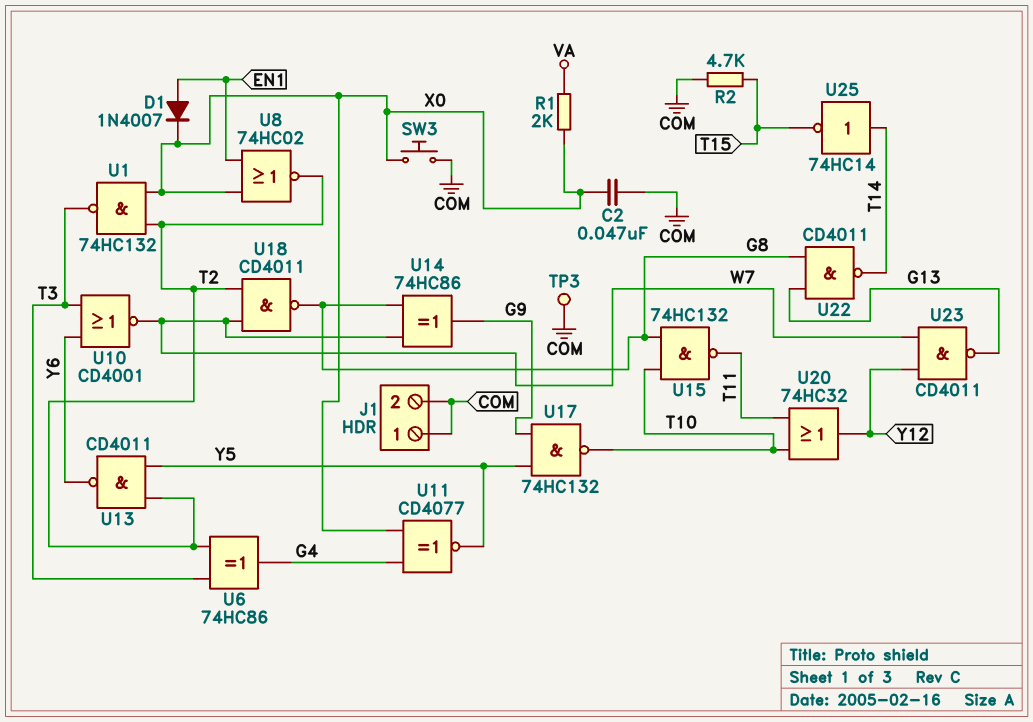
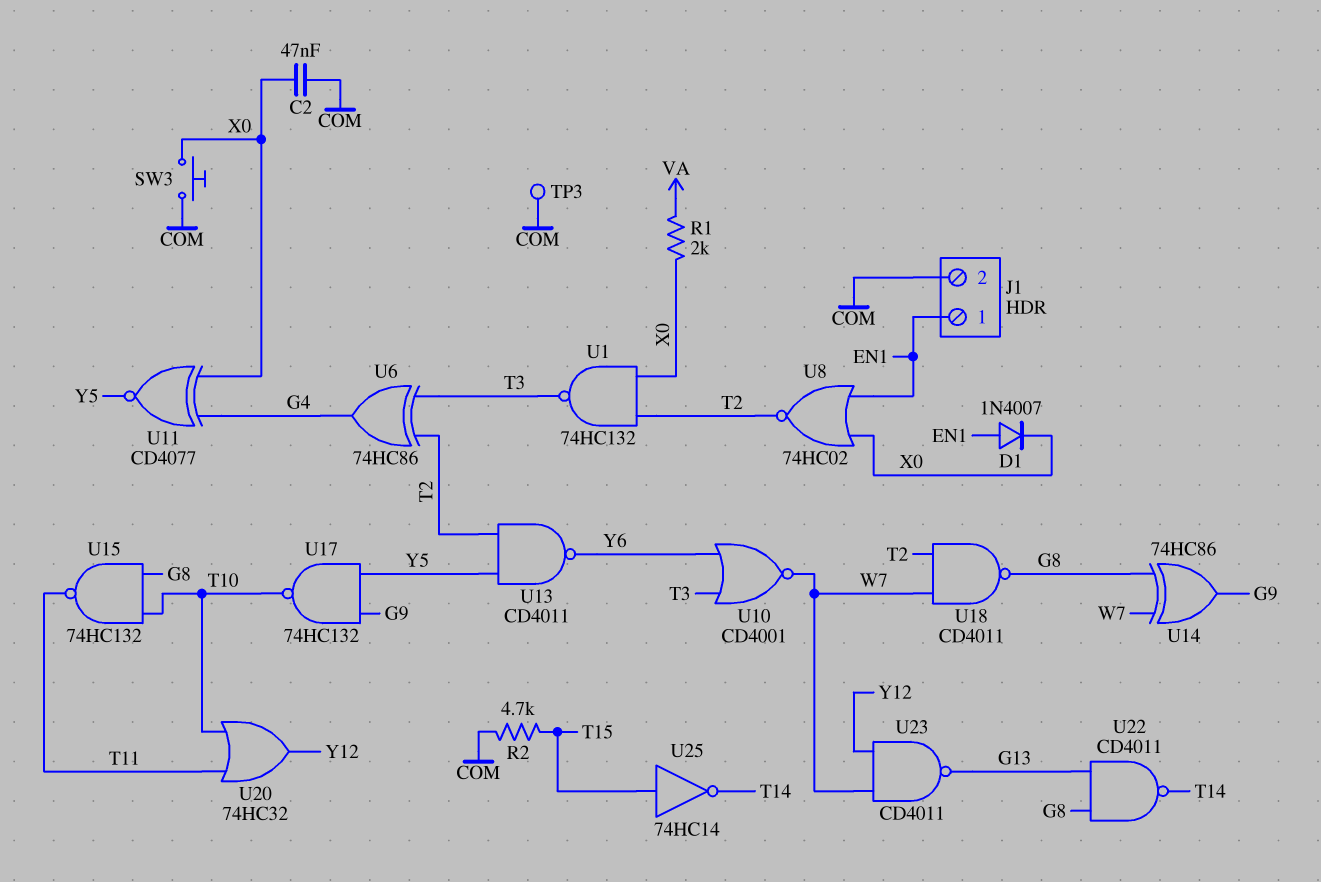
J1 pin 1: COM -> EN1
U25: NOT 74HC14 (in T14, out T15) -> NOT 74HC14 (in T15, out T14)

